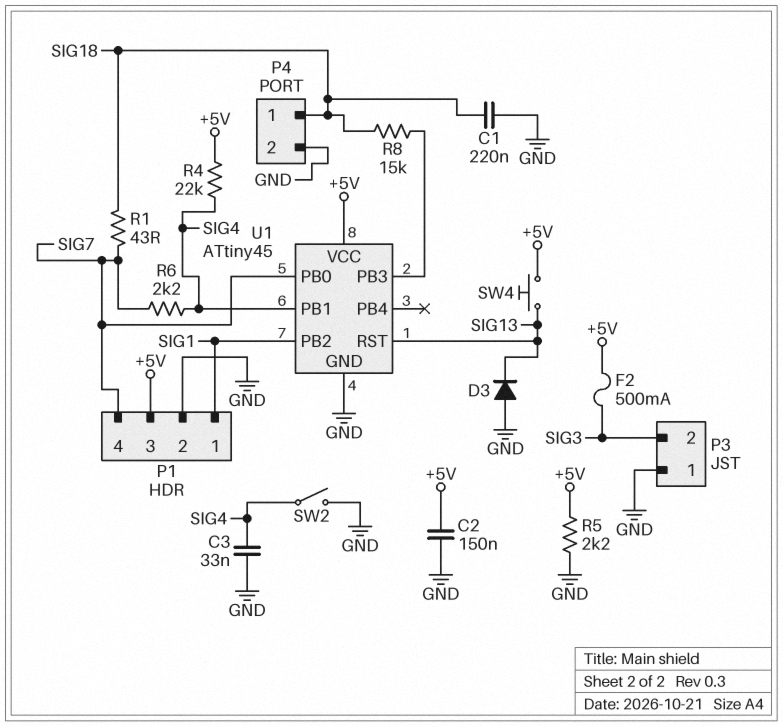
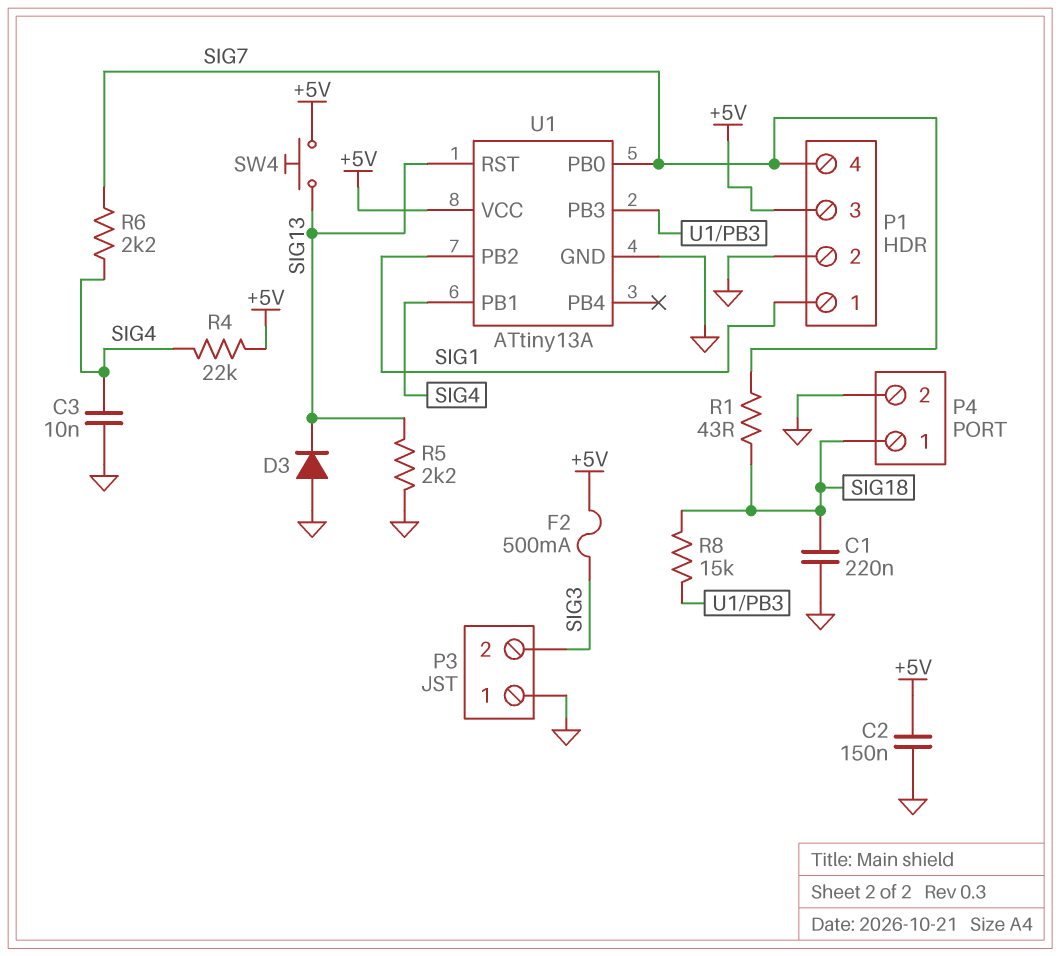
C3: 33nF (GND, SIG4) -> 10nF (GND, SIG4)
R5: 2.2k (+5V, GND) -> 2.2k (GND, SIG13)
SW2: switch (GND, SIG4) -> none
U1: ATtiny45 -> ATtiny13A

